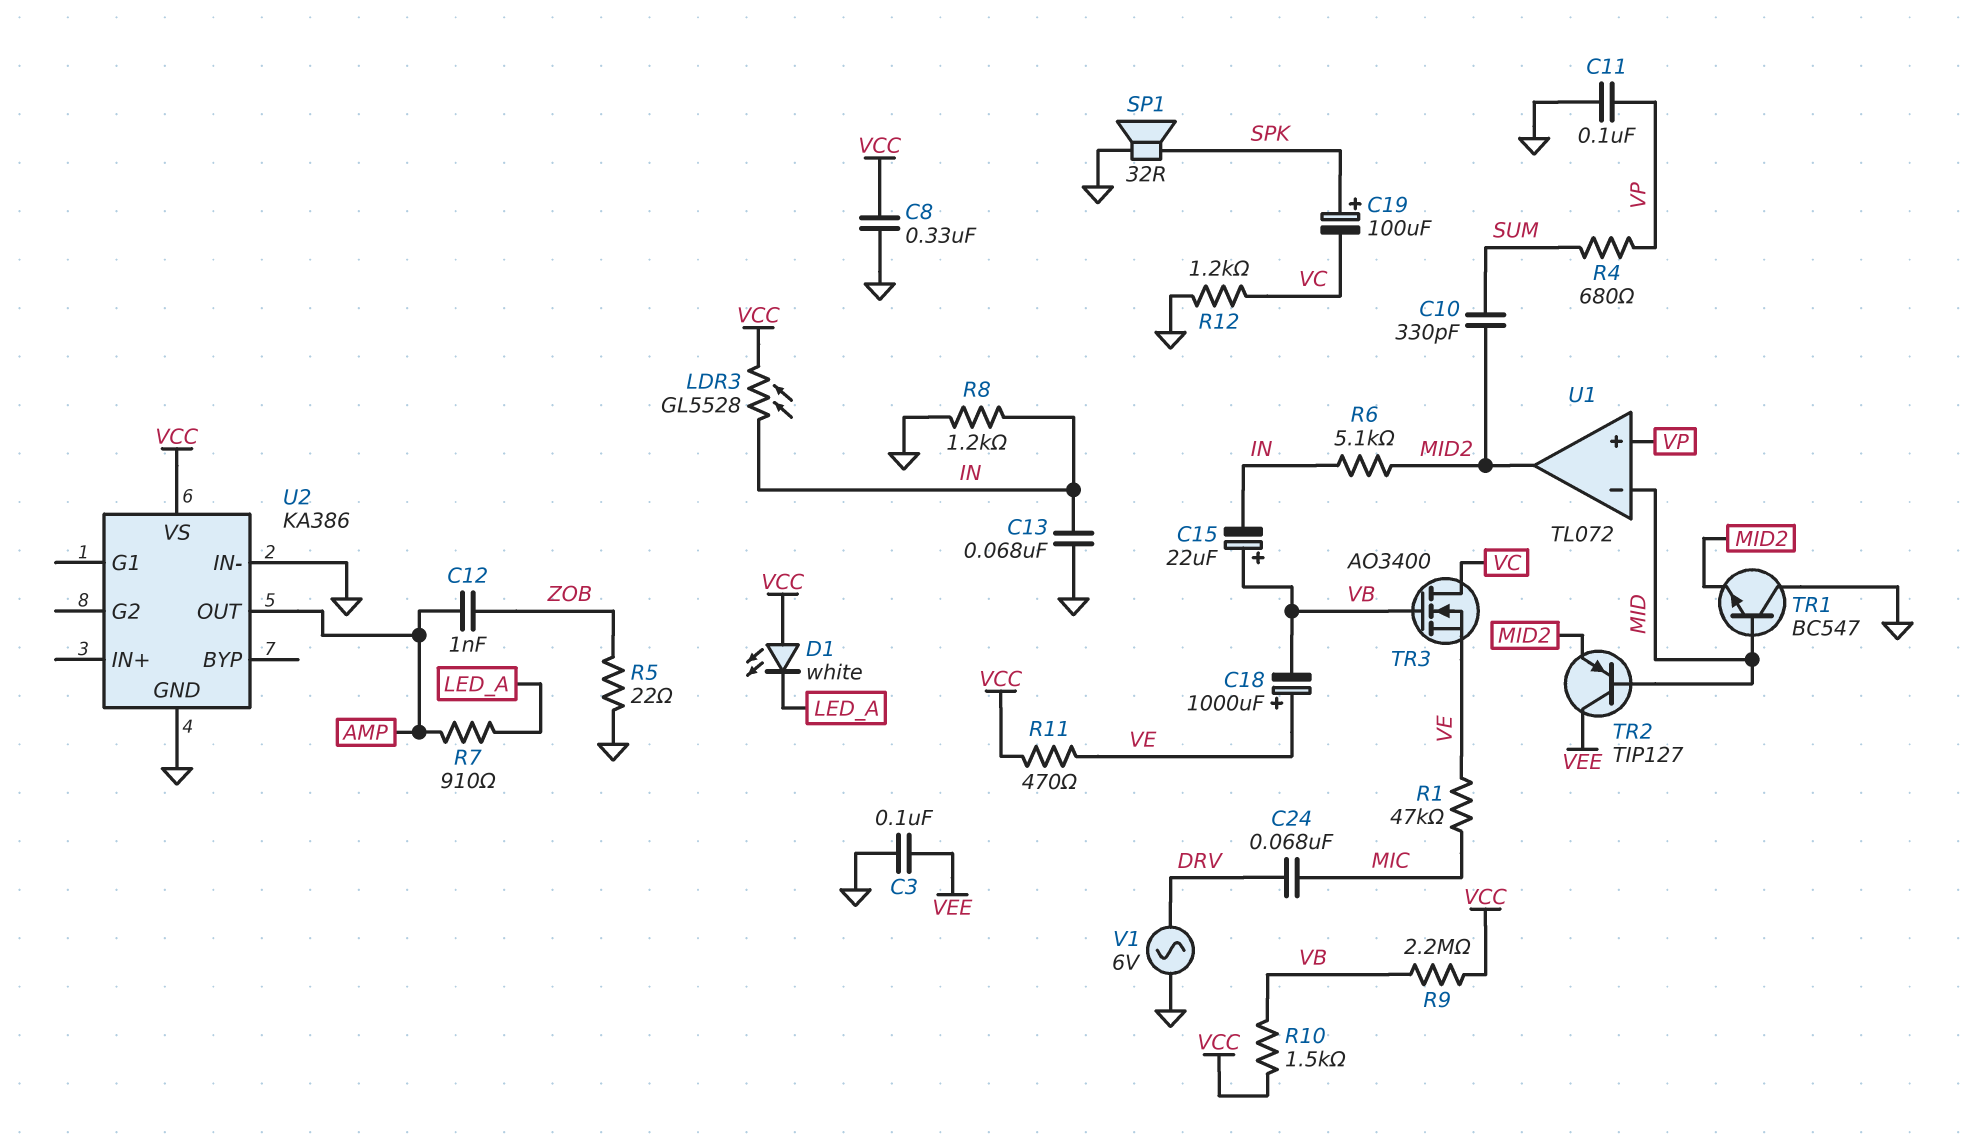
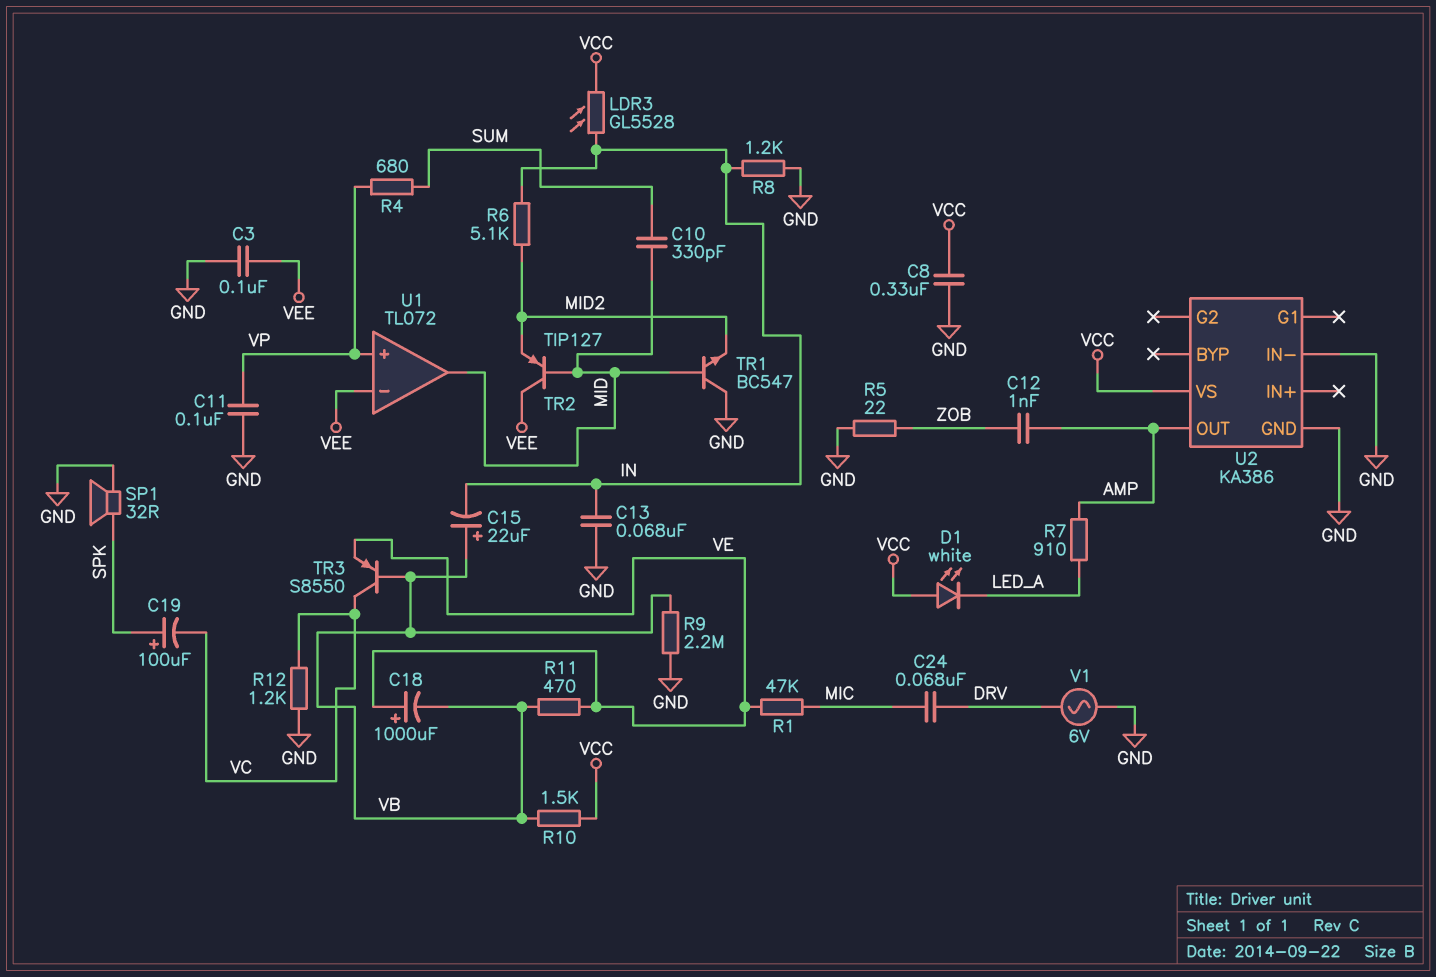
C10: 330pF (MID2, SUM) -> 330pF (MID, SUM)
R9: 2.2M (VB, VCC) -> 2.2M (GND, VB)
R11: 470 (VCC, VE) -> 470 (VB, VE)
TR3: NMOS AO3400 (G VB, D VC, S VE) -> PNP S8550 (B VB, C VC, E VE)
U1 pin in-: MID -> VEE
U1 pin out: MID2 -> MID

